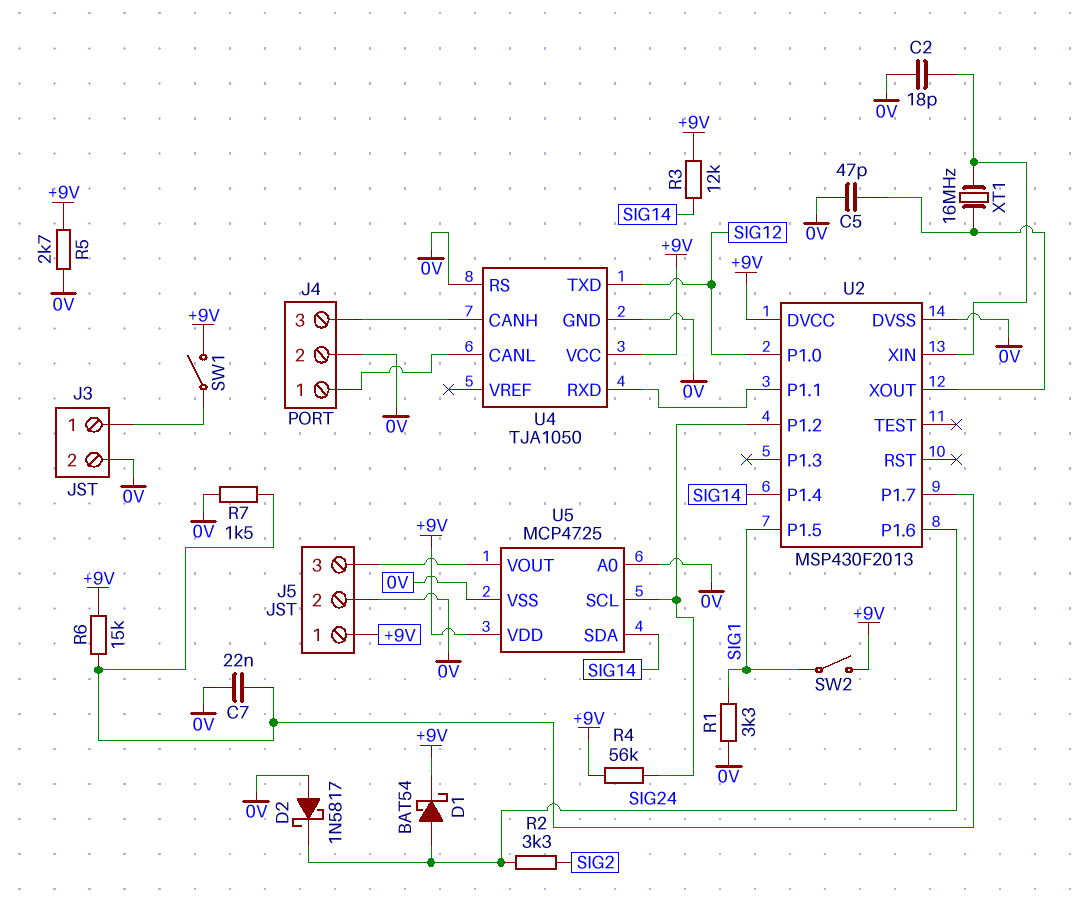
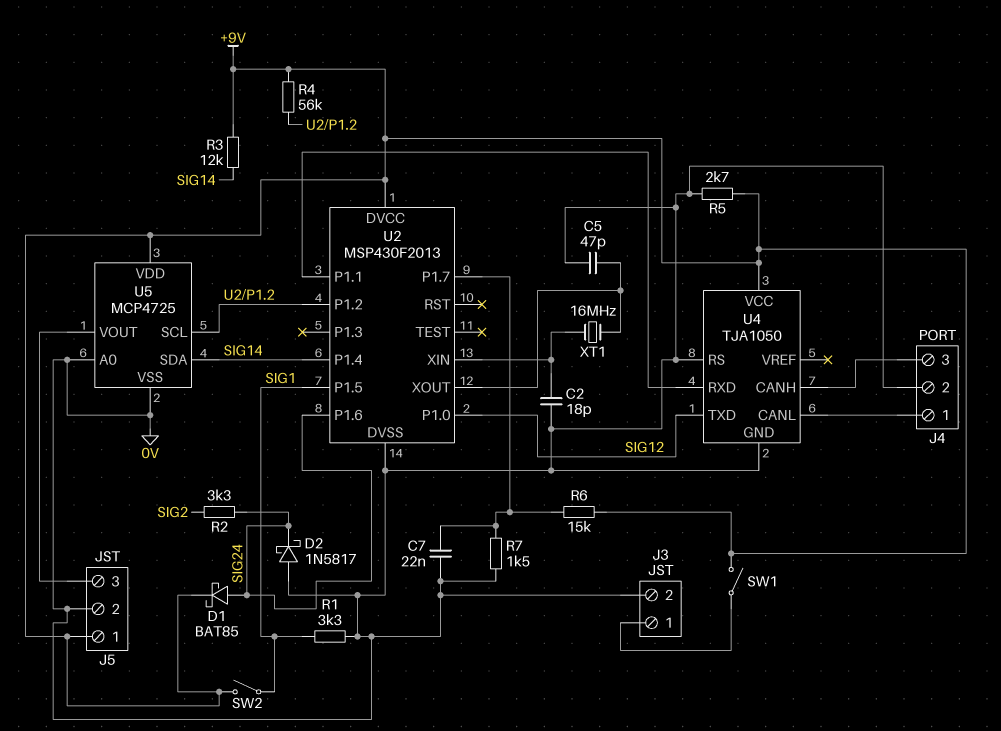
D1: schottky BAT54 (A SIG24, K +9V) -> schottky BAT85 (A SIG24, K +9V)

